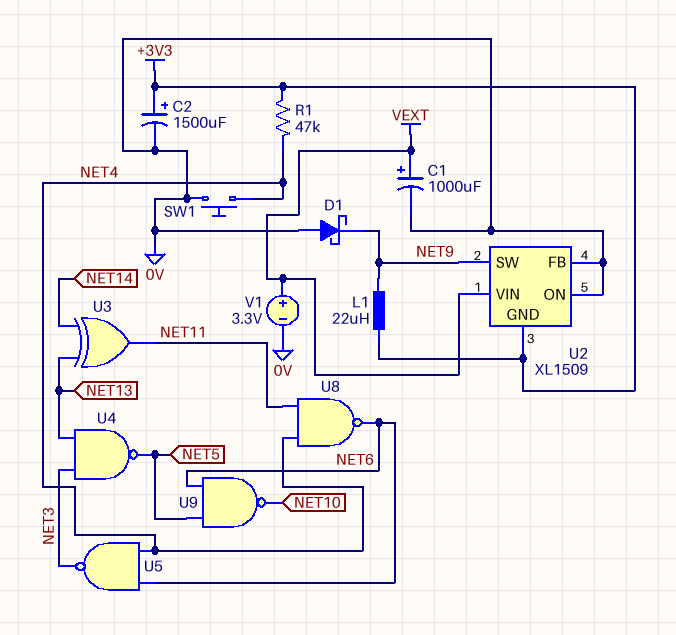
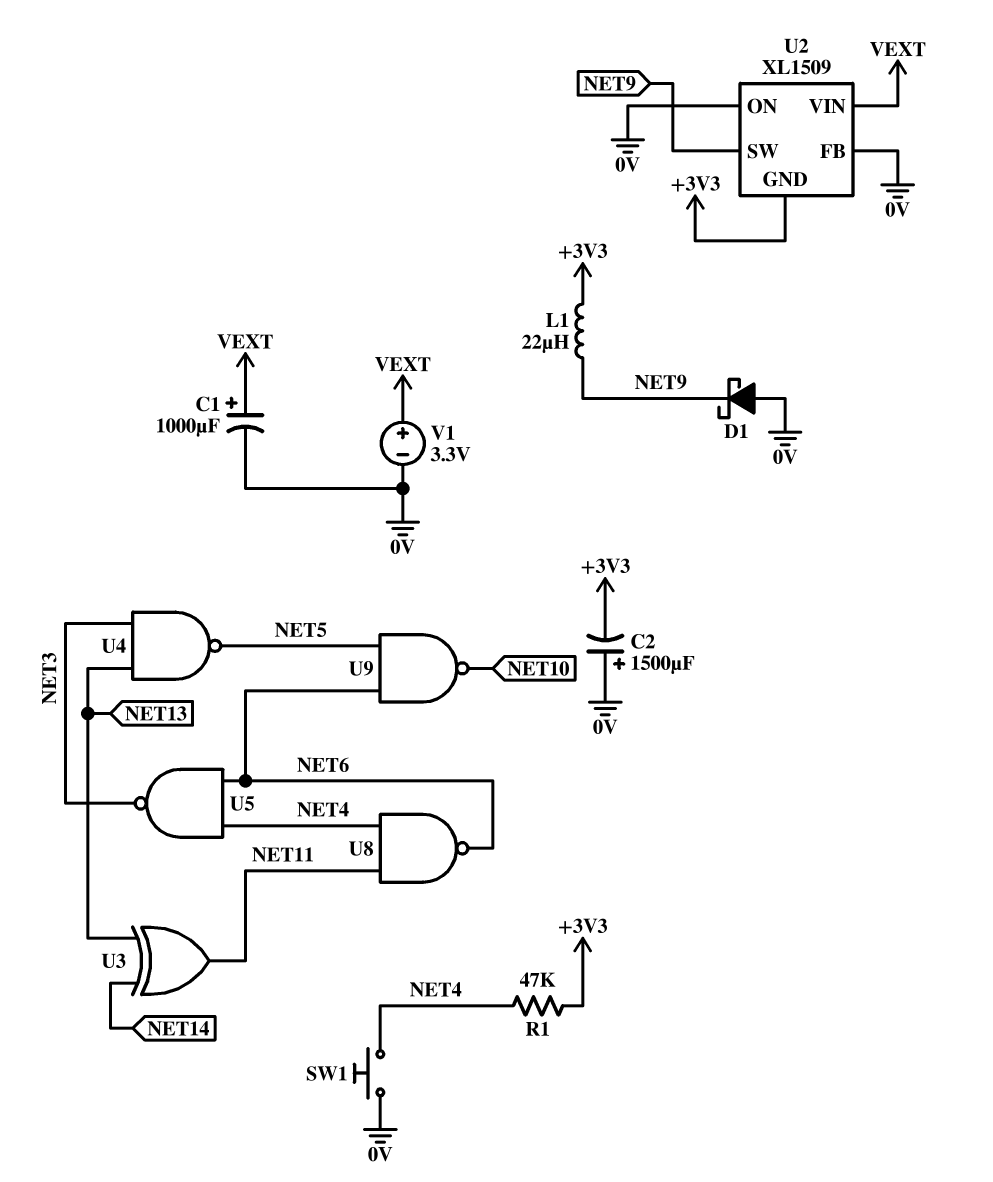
C2: 1500uF (plus +3V3, minus 0V) -> 1500uF (plus 0V, minus +3V3)

